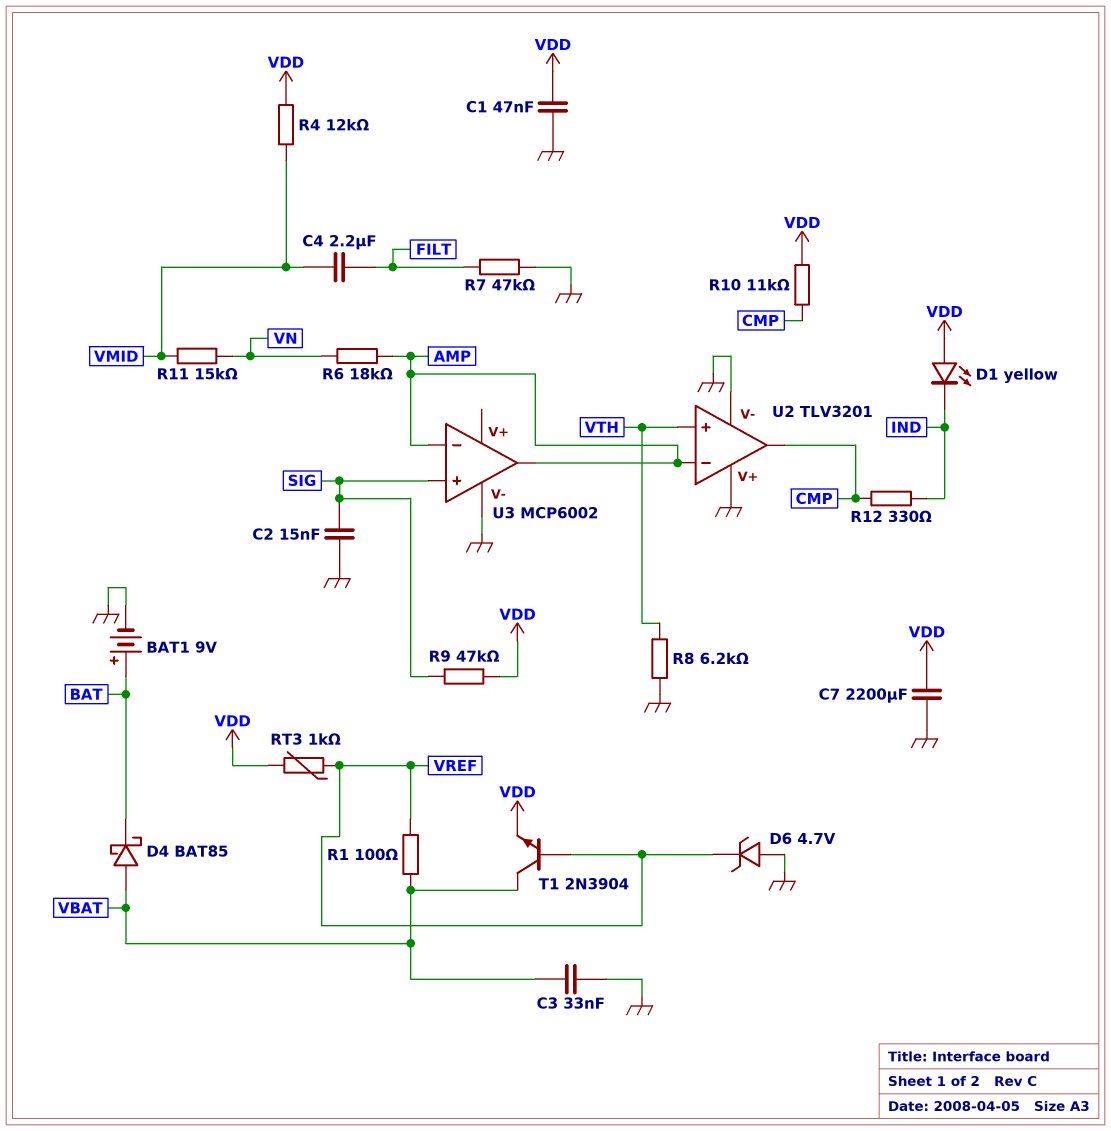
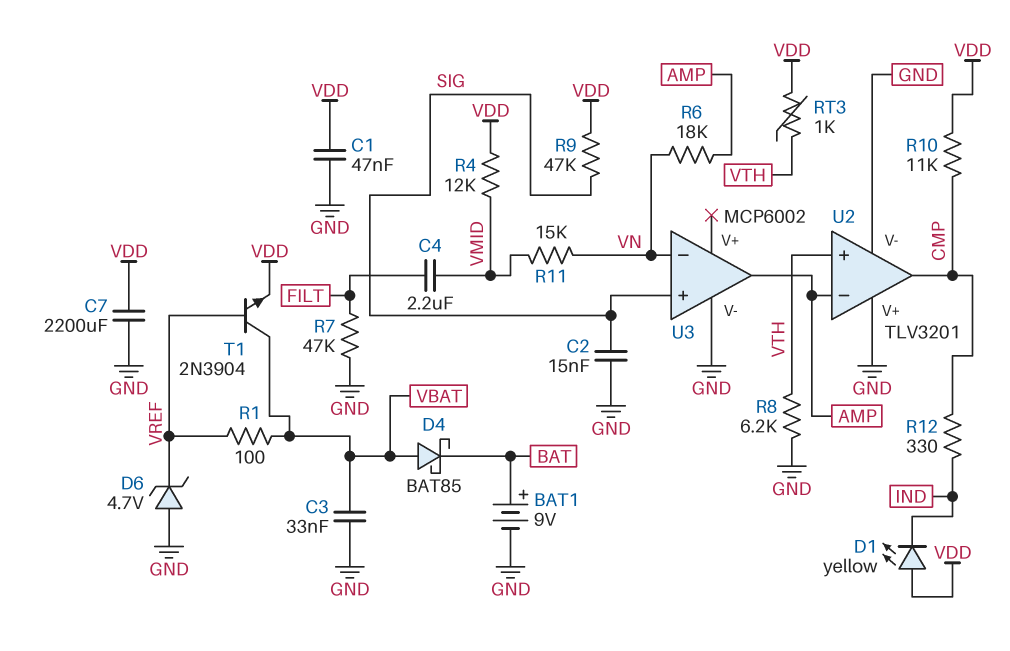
RT3: 1k (VDD, VREF) -> 1k (VDD, VTH)
U3 pin in-: AMP -> VN

